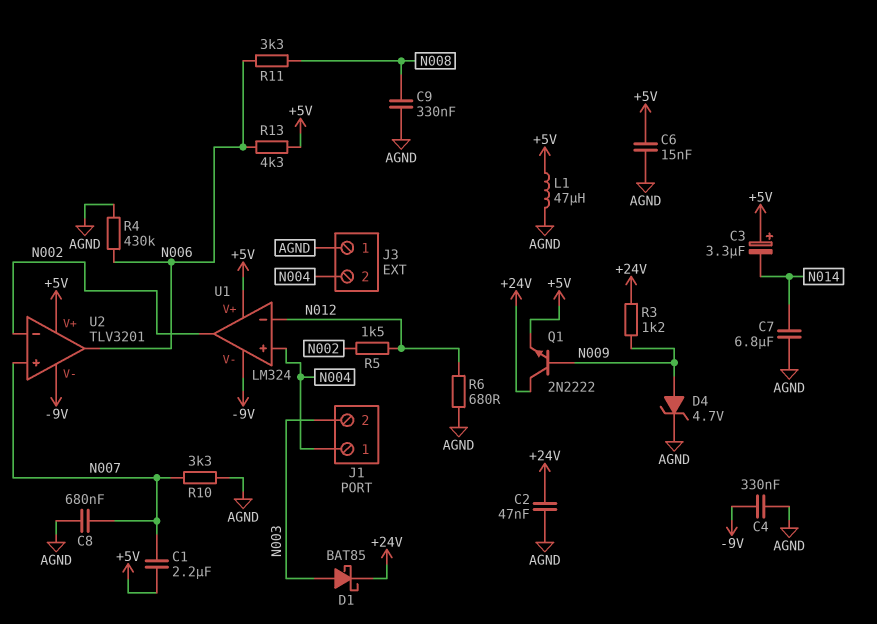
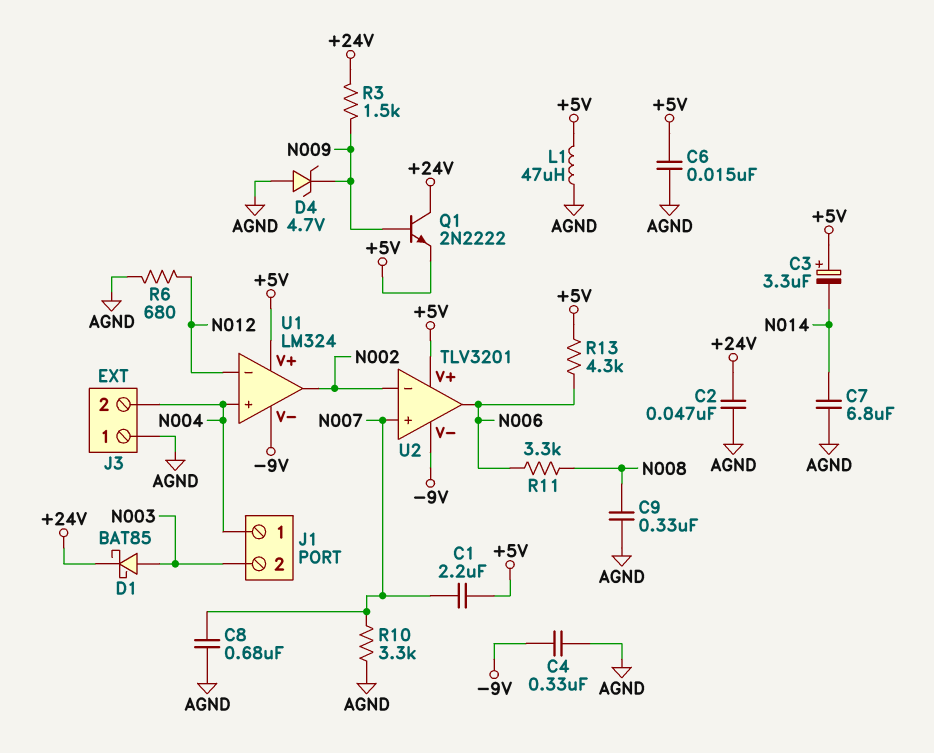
D4: zener 4.7V (A N009, K AGND) -> zener 4.7V (A AGND, K N009)
R3: 1.2k (+24V, N009) -> 1.5k (+24V, N009)
R4: 430k (AGND, N006) -> none
R5: 1.5k (N002, N012) -> none

